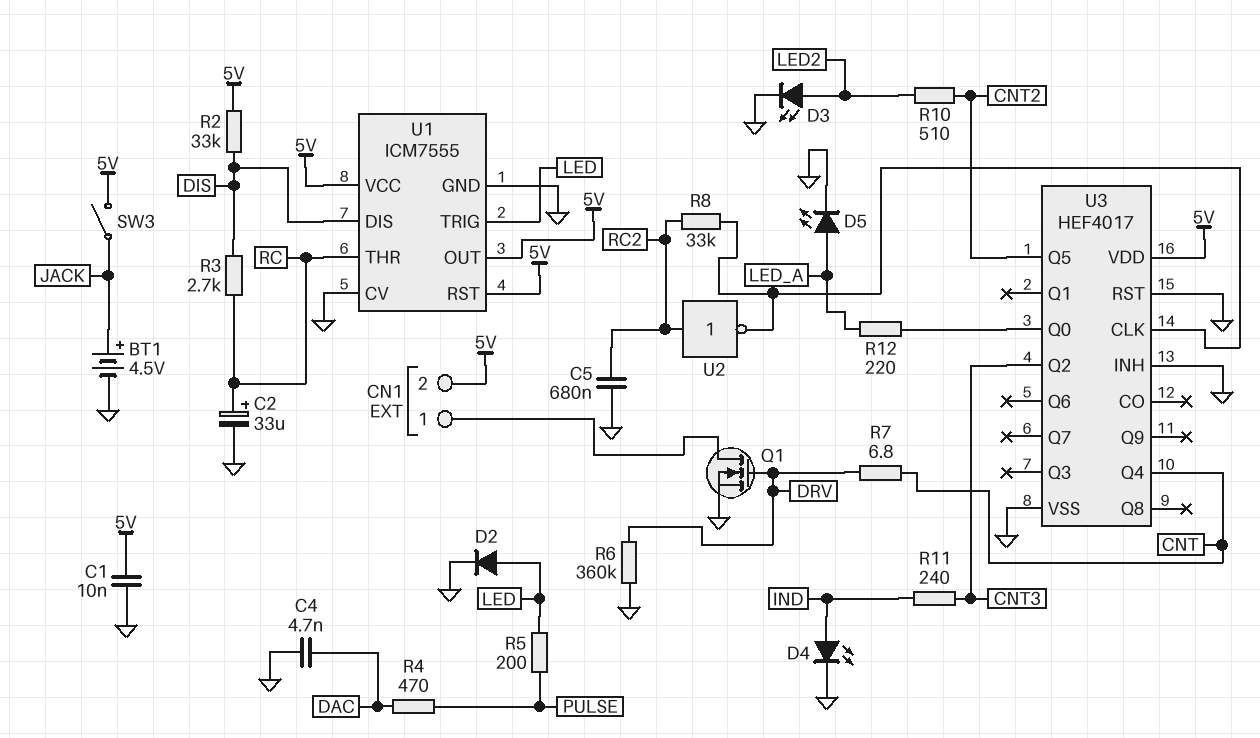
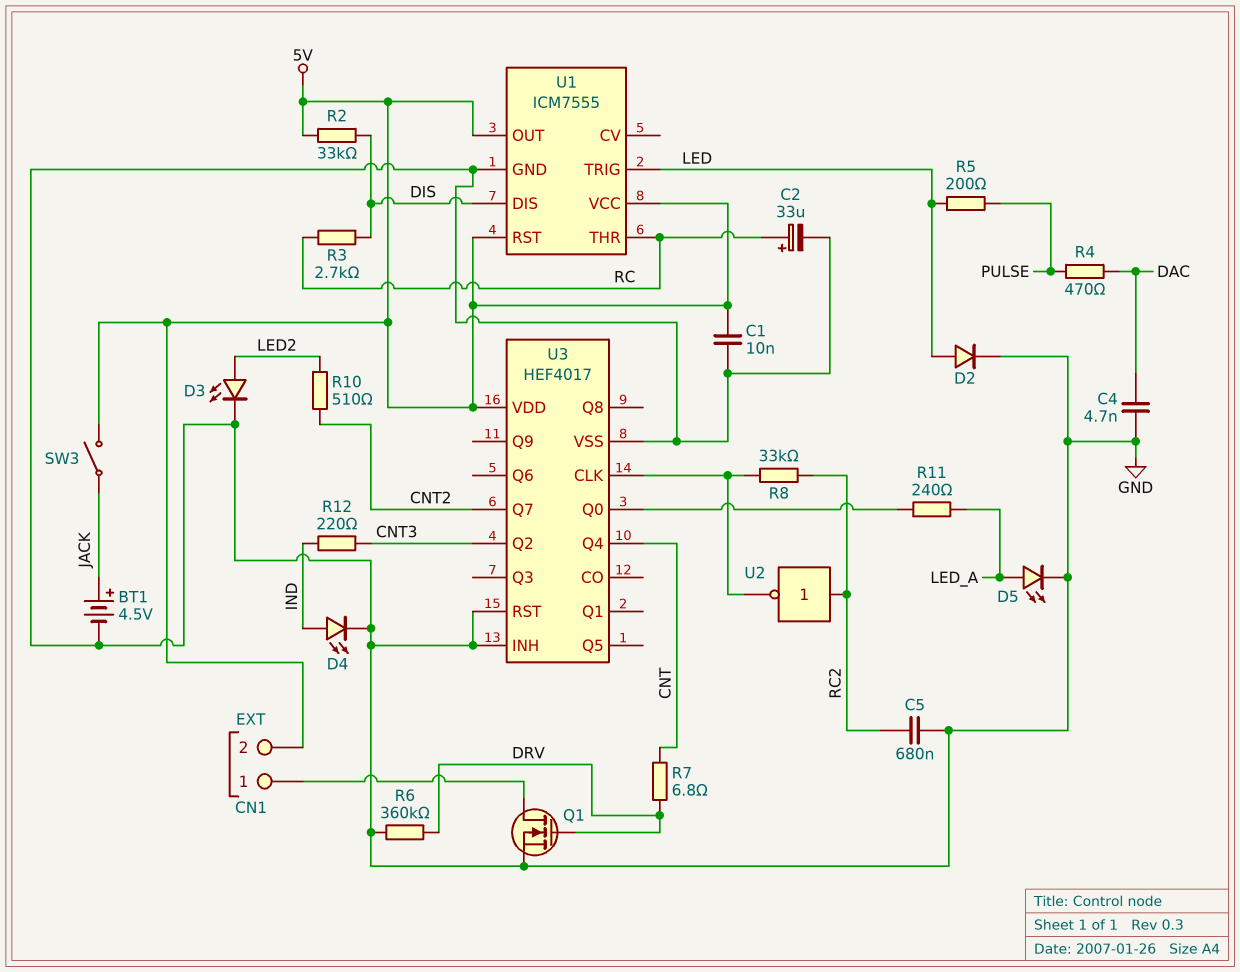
R11: 240 (CNT3, IND) -> 240 (LED_A, U3/Q0)
R12: 220 (LED_A, U3/Q0) -> 220 (CNT3, IND)
U1 pin CV: GND -> none
U3 pin Q5: CNT2 -> none
U3 pin Q7: none -> CNT2

